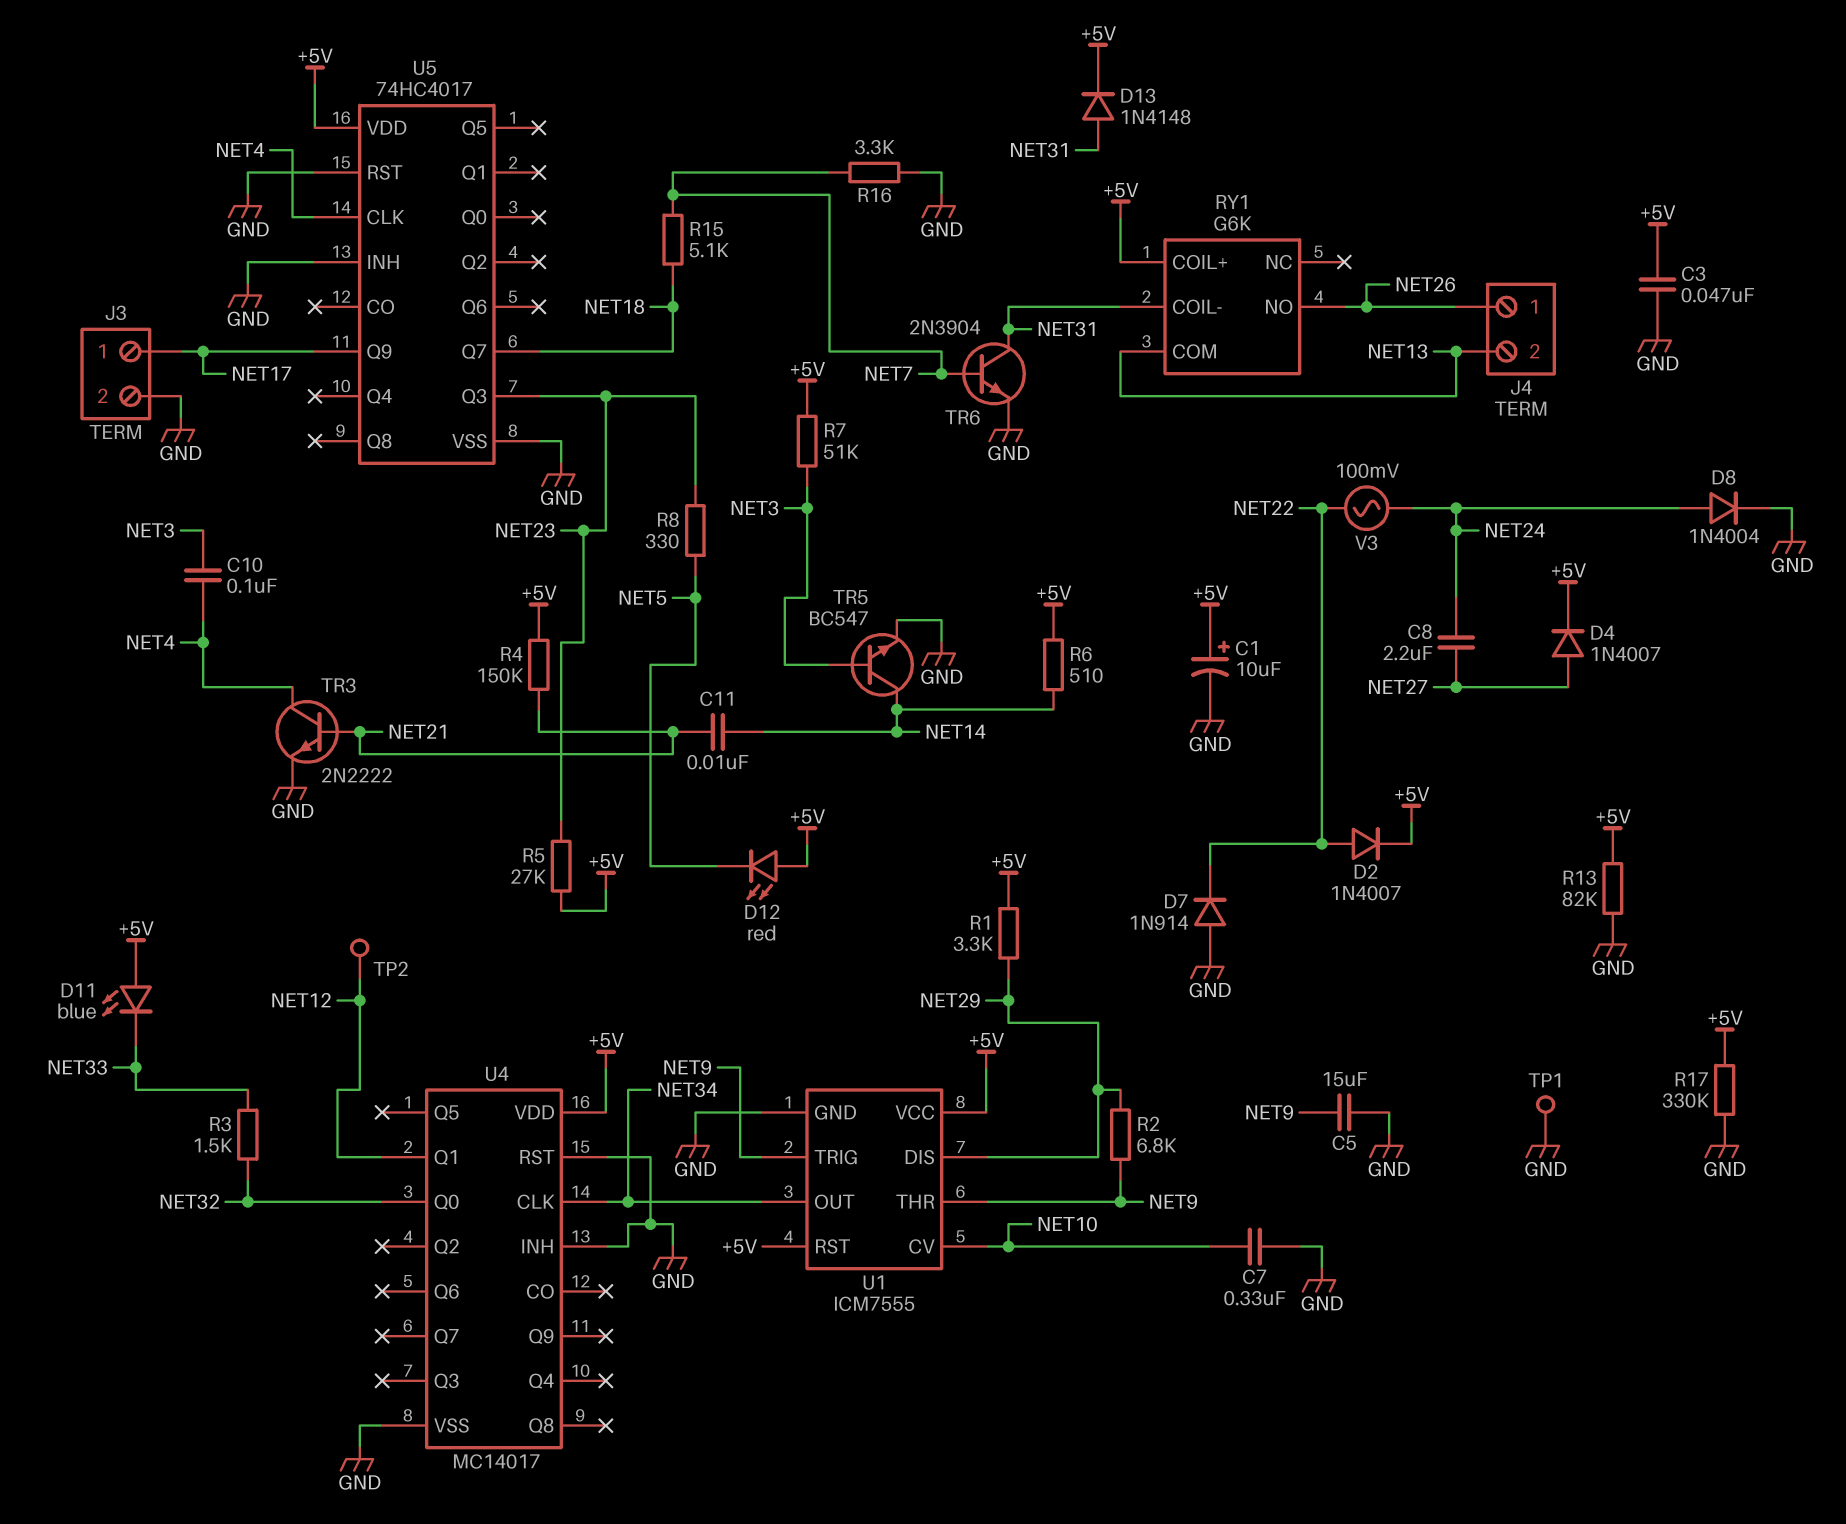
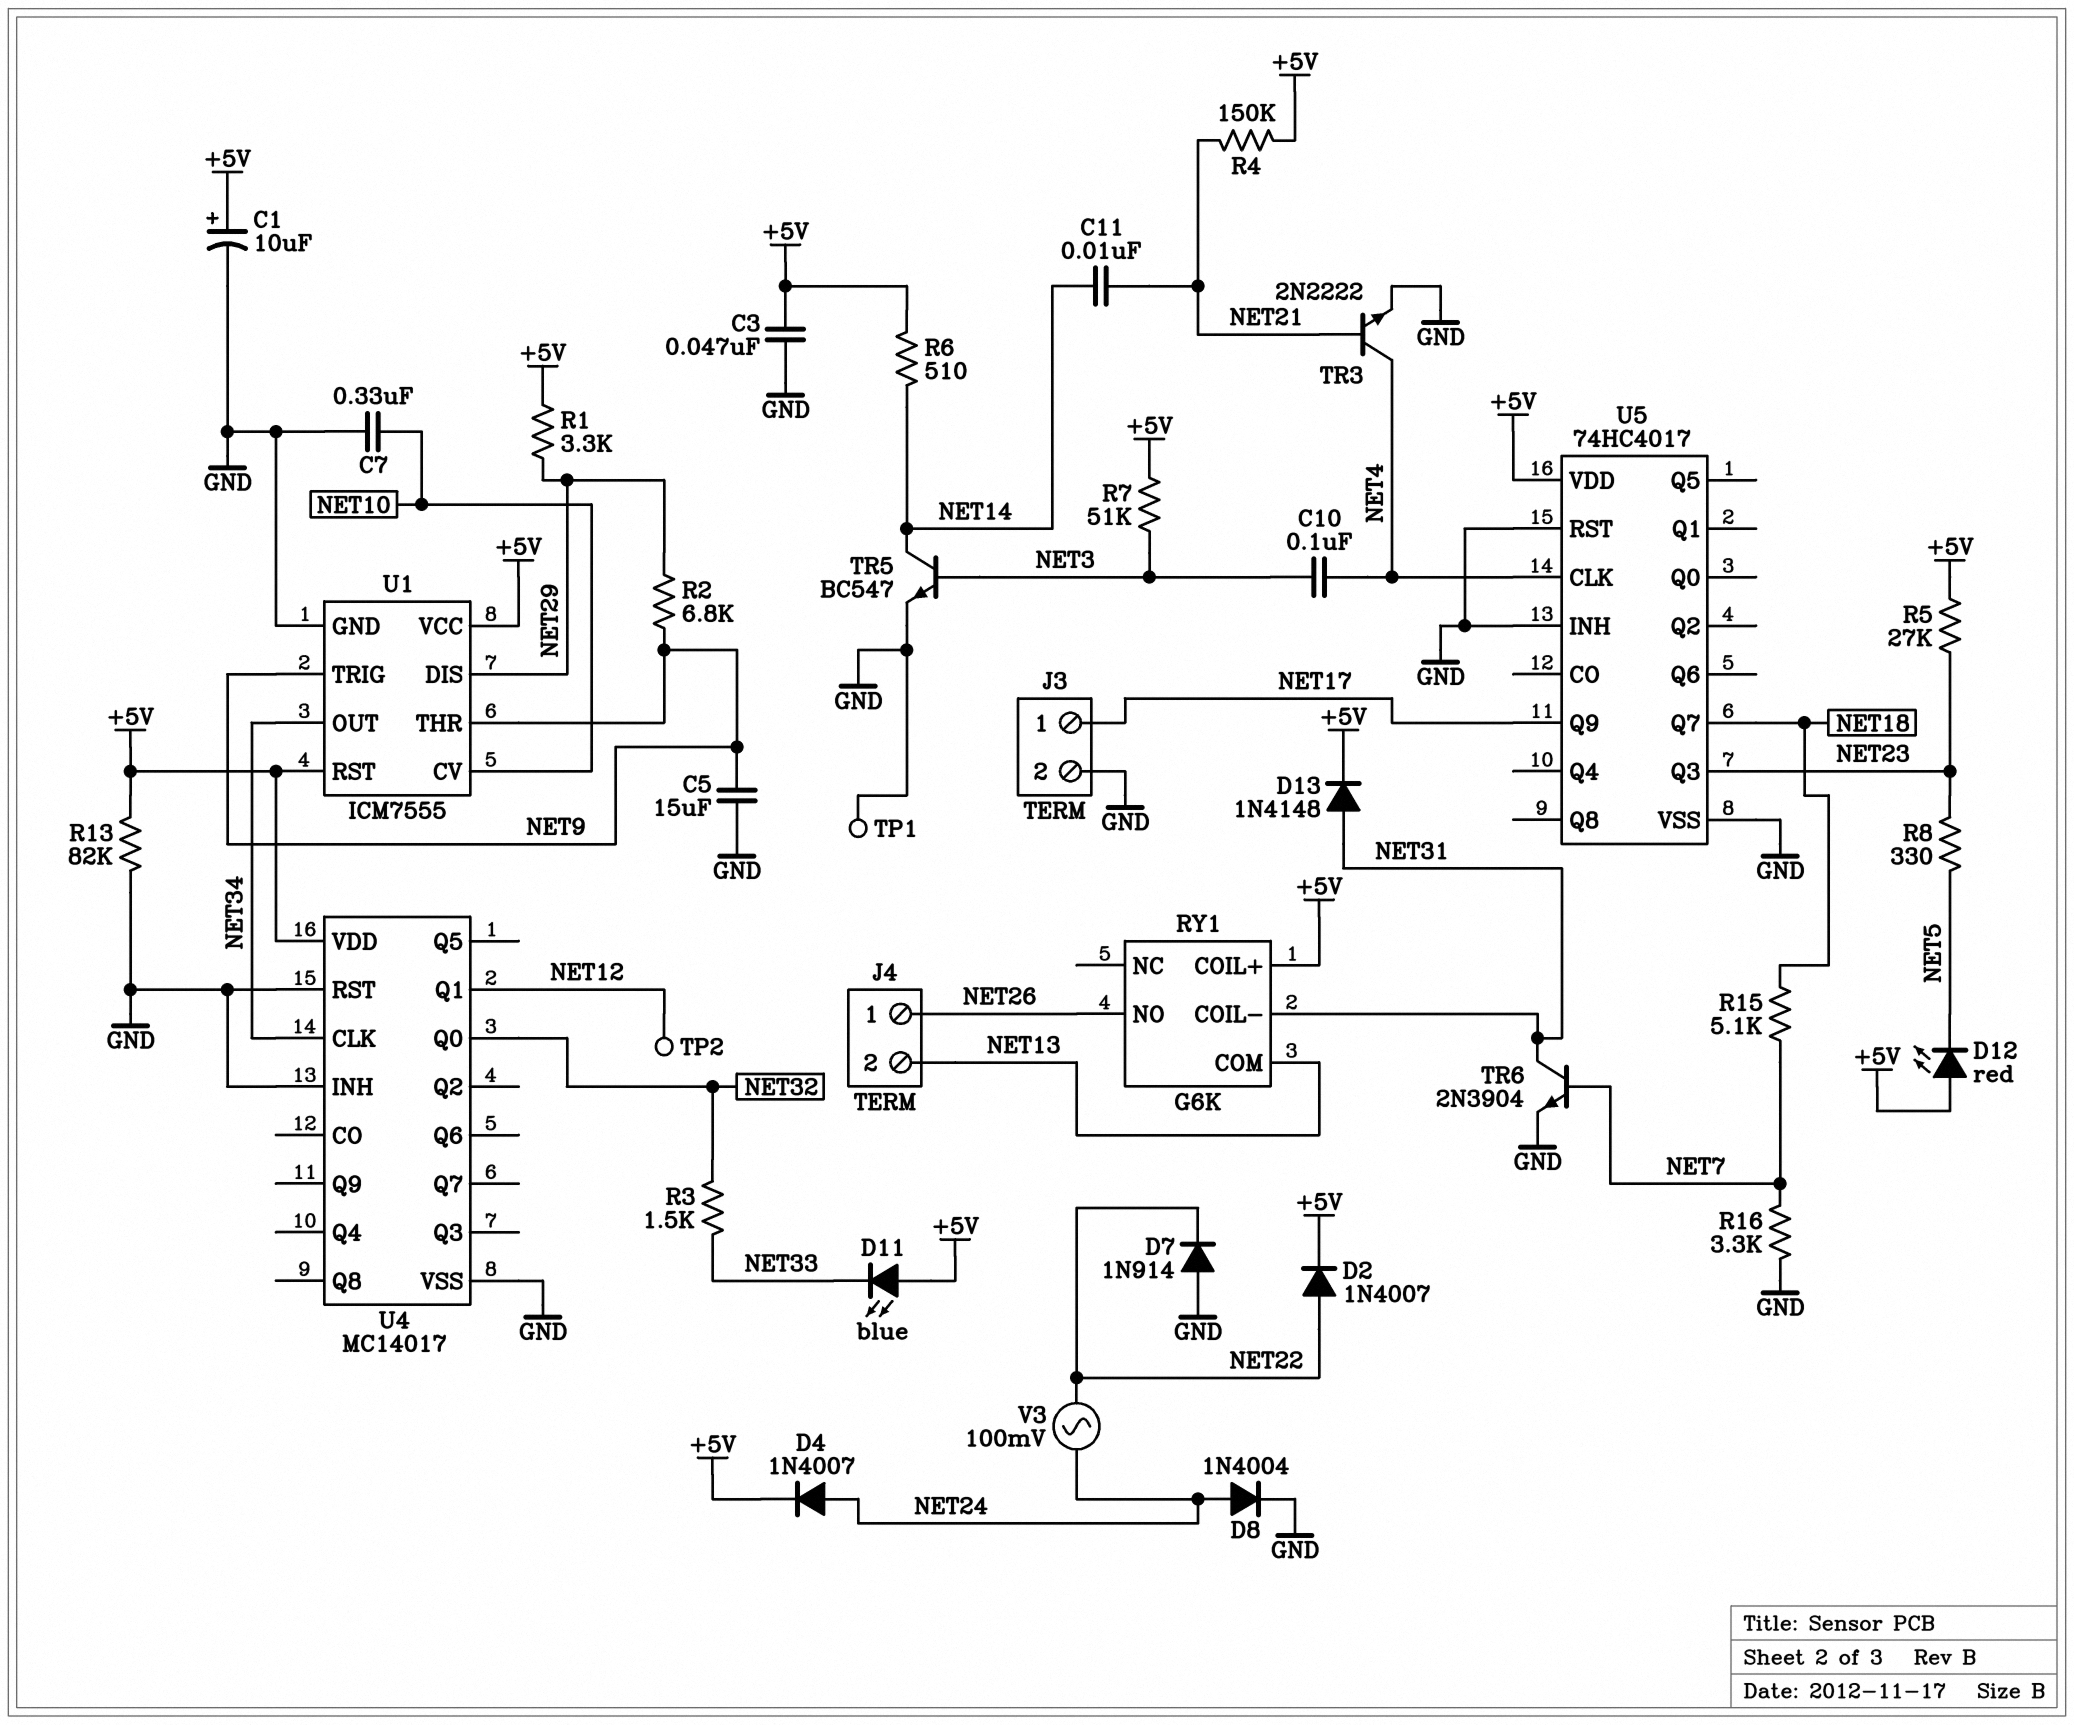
C8: 2.2uF (NET24, NET27) -> none
D4: diode 1N4007 (A NET27, K +5V) -> diode 1N4007 (A NET24, K +5V)
R17: 330k (+5V, GND) -> none

